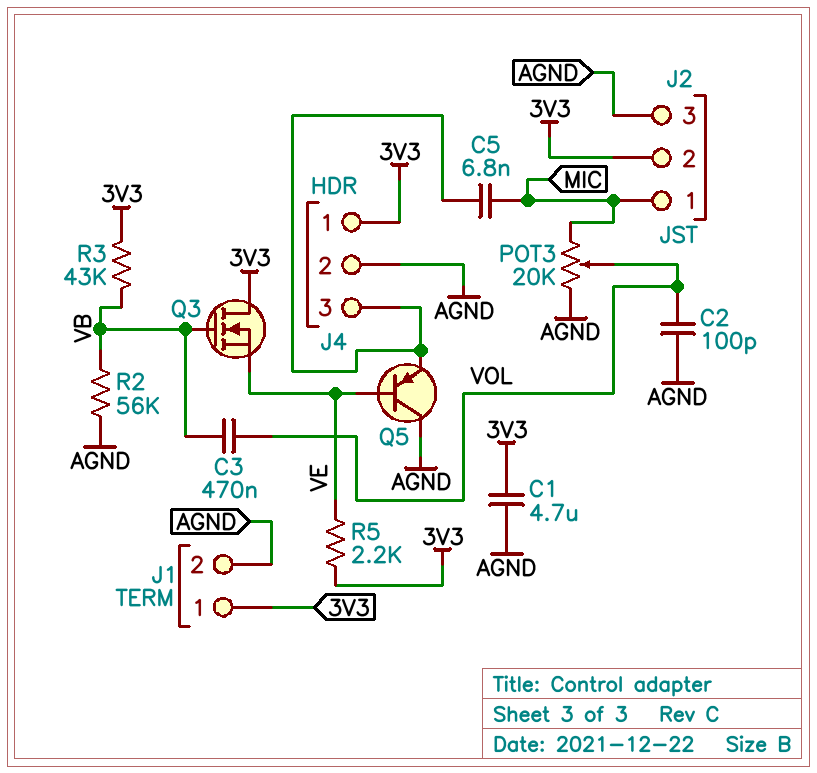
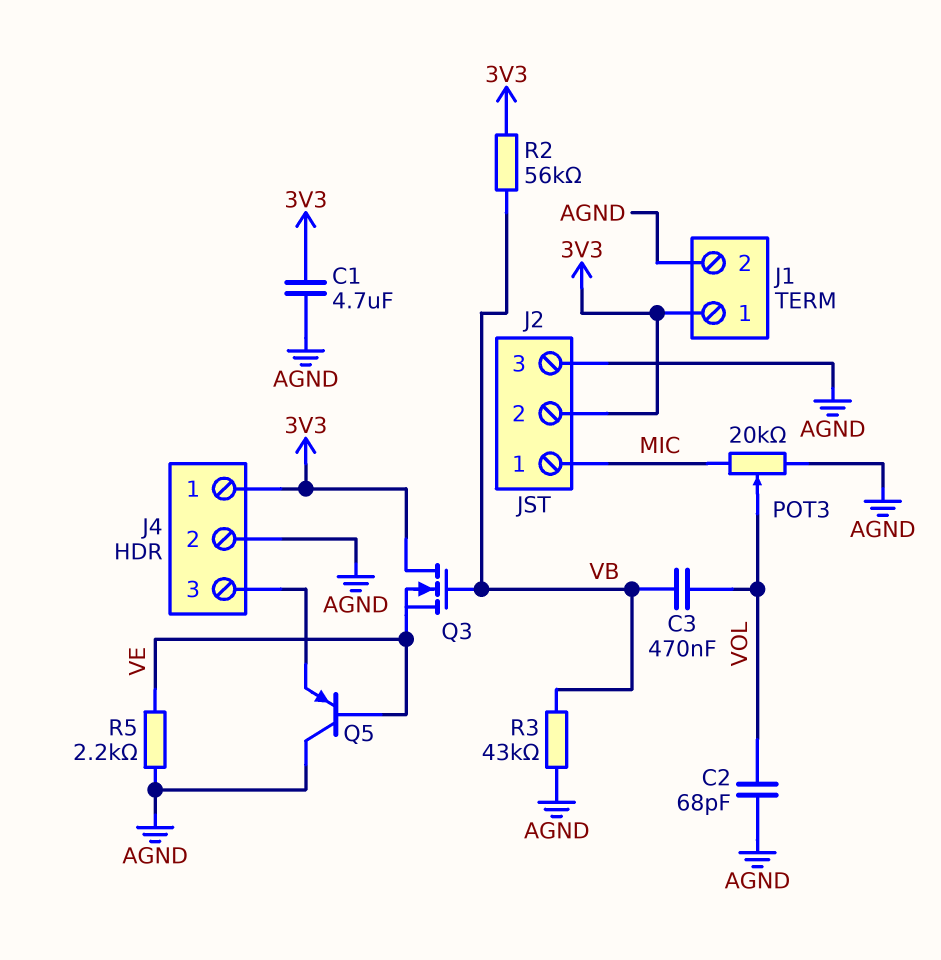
C2: 100pF (AGND, VOL) -> 68pF (AGND, VOL)
C5: 6.8nF (J4/3, MIC) -> none
R2: 56k (AGND, VB) -> 56k (3V3, VB)
R3: 43k (3V3, VB) -> 43k (AGND, VB)
R5: 2.2k (3V3, VE) -> 2.2k (AGND, VE)

